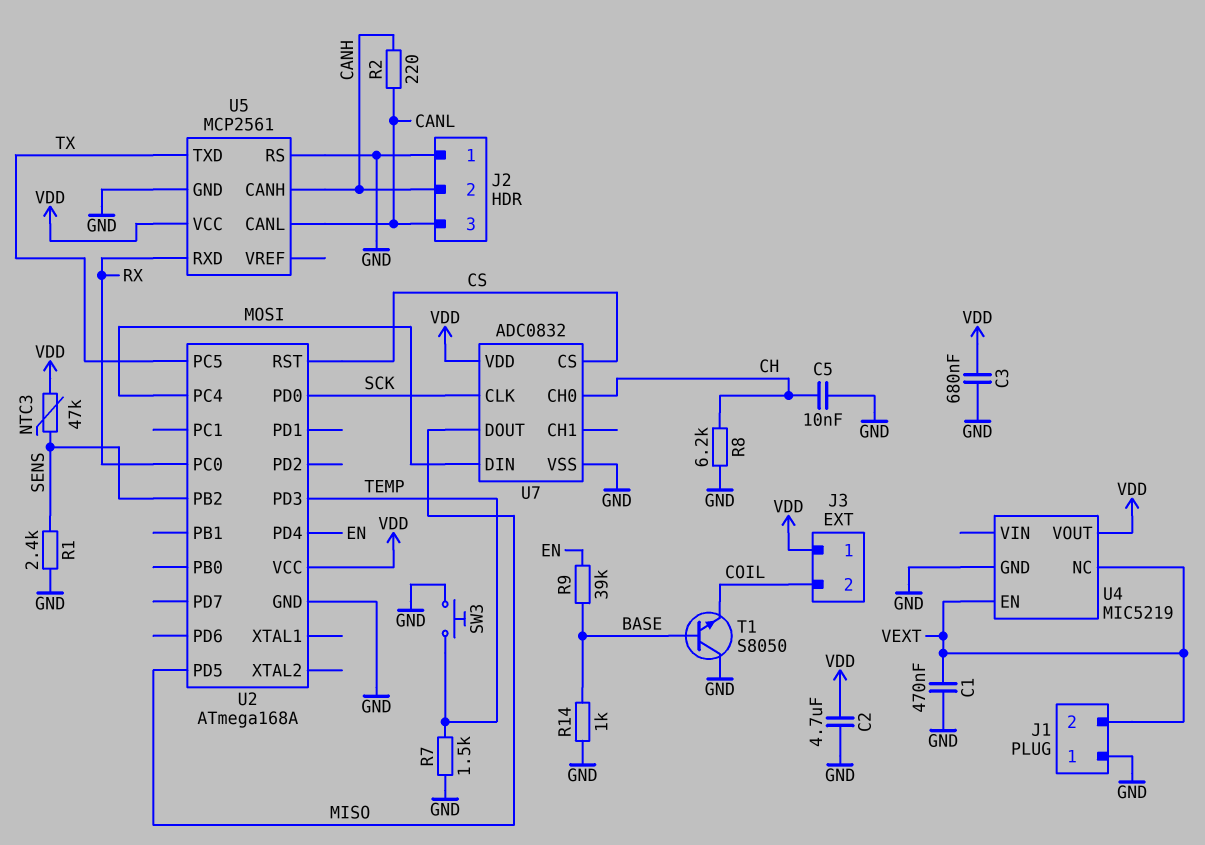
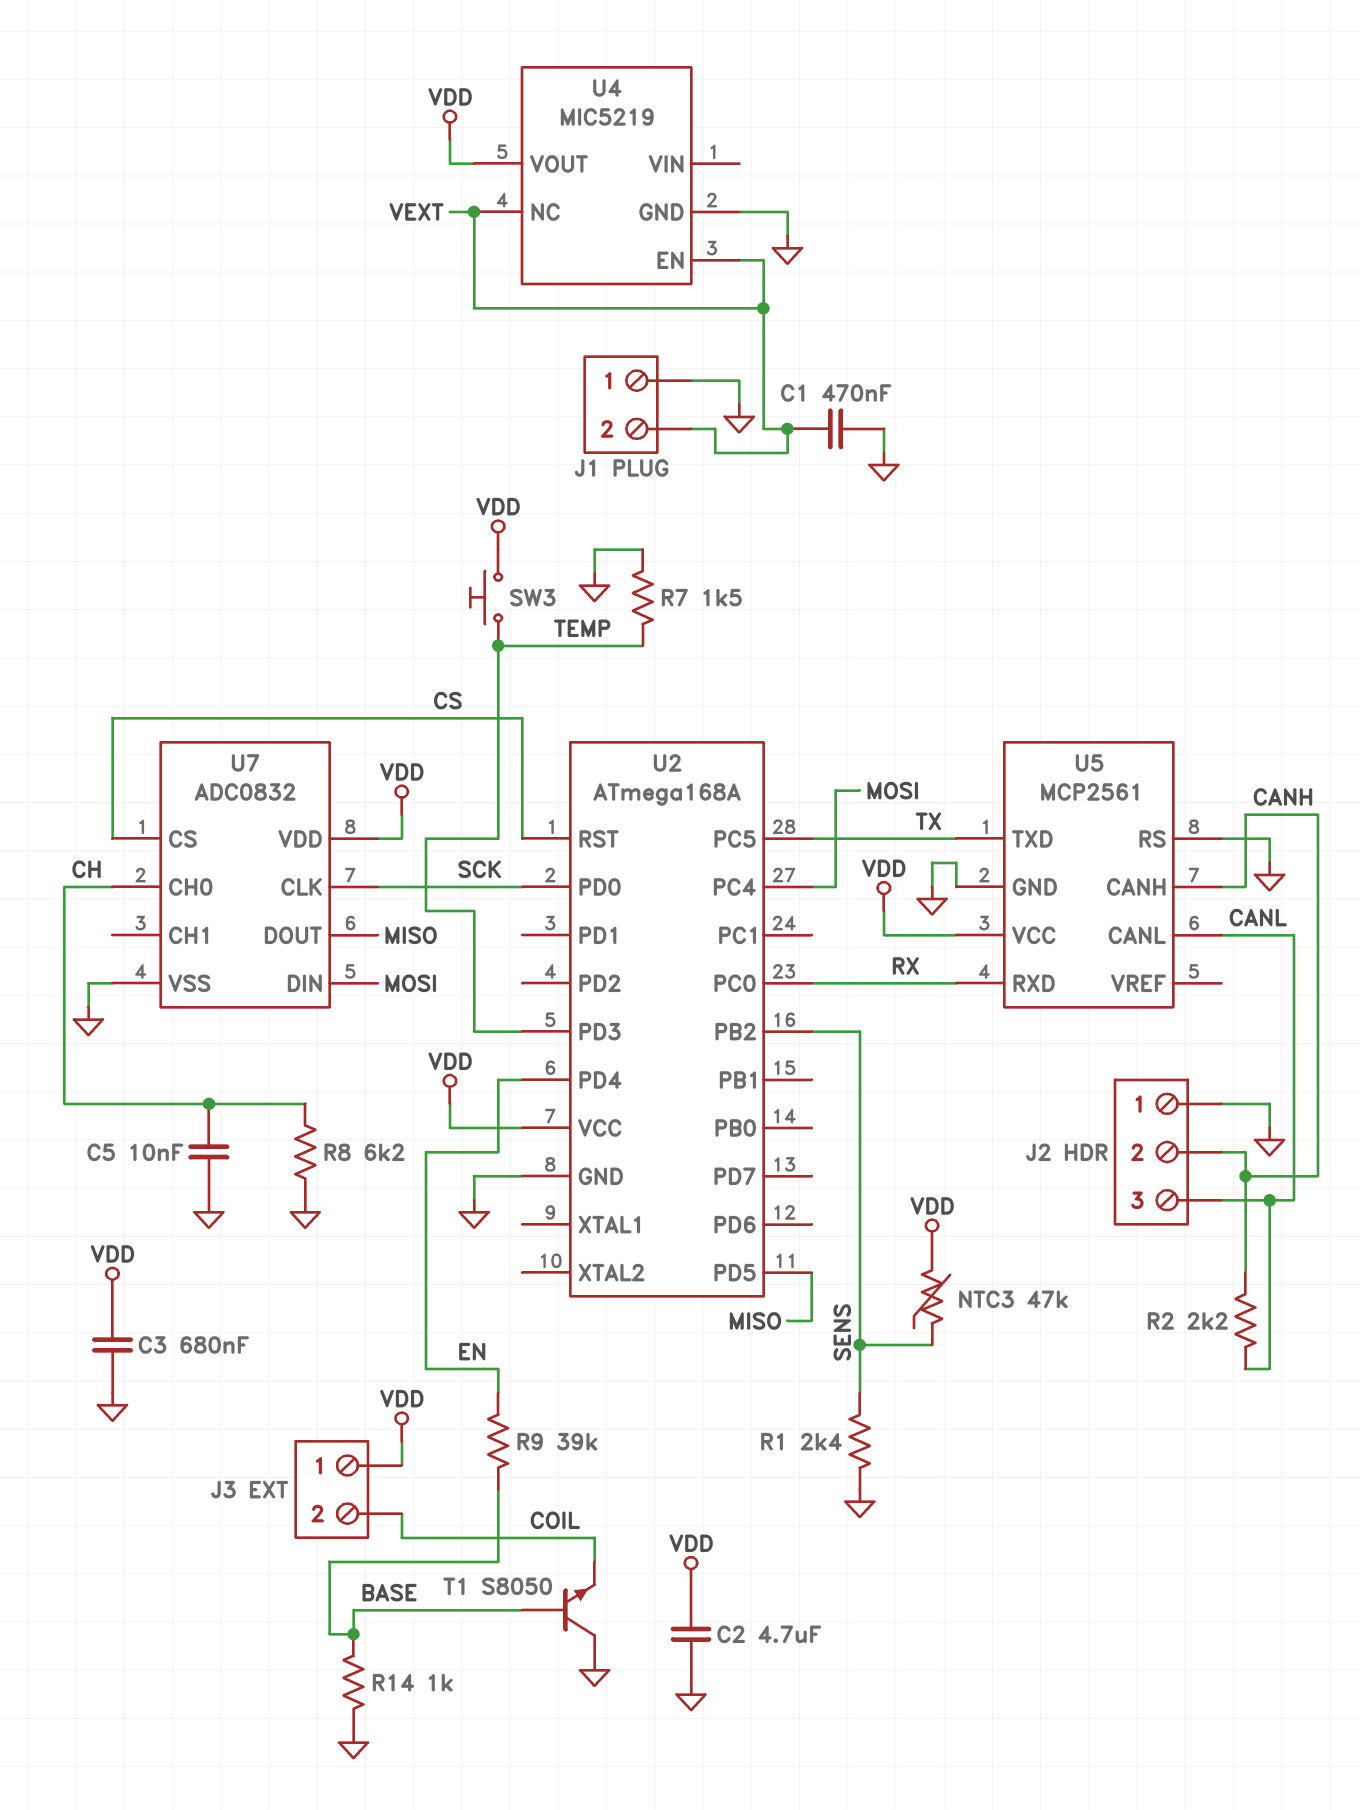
R2: 220 (CANH, CANL) -> 2.2k (CANH, CANL)
SW3: button (GND, TEMP) -> button (TEMP, VDD)

